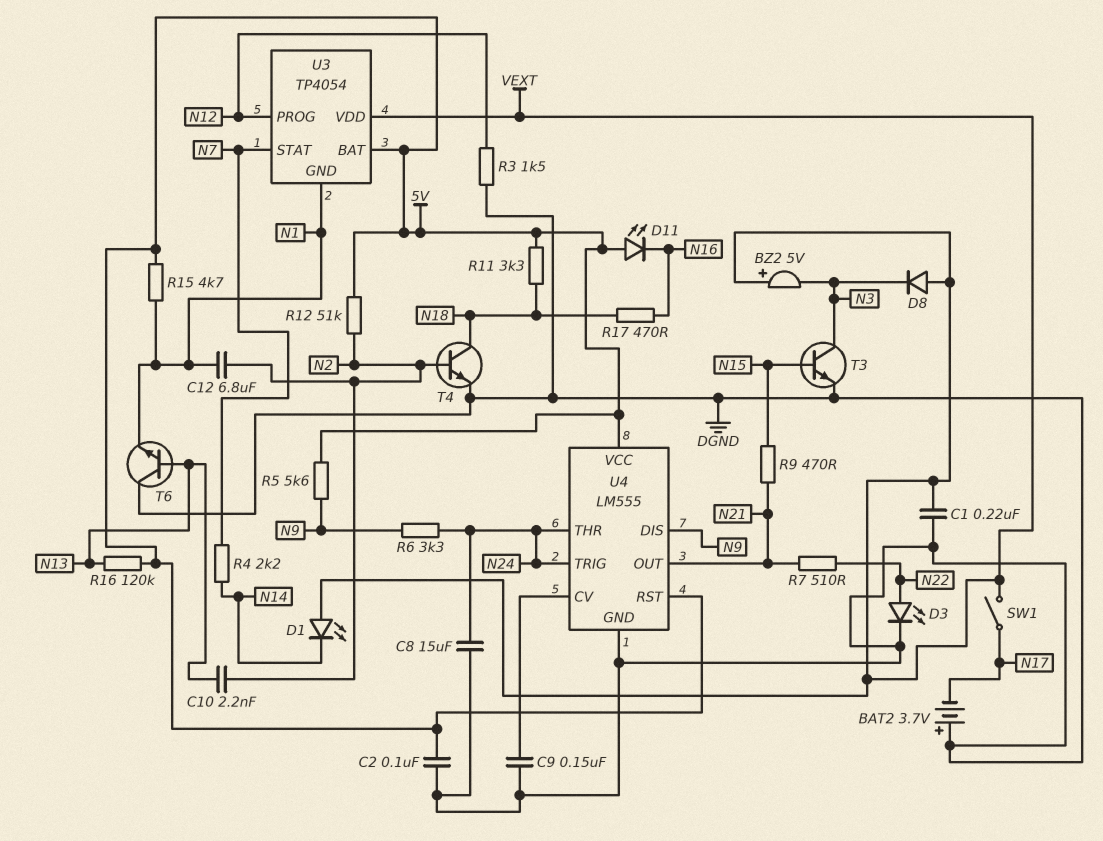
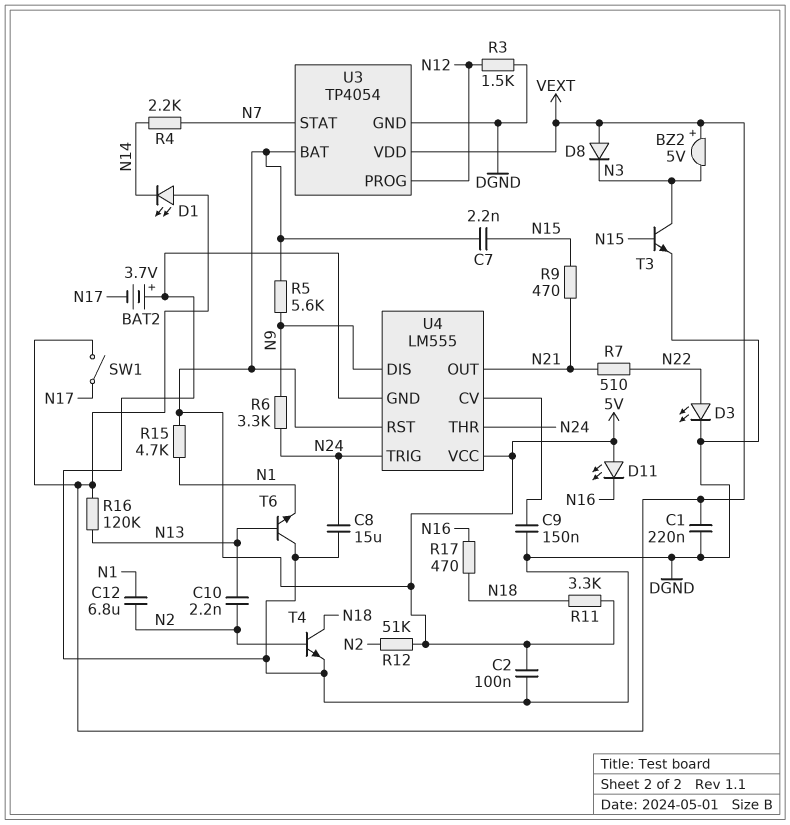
C7: none -> 2.2nF (5V, N15)
R16: 120k (5V, N13) -> 120k (N13, VEXT)
U3 pin GND: N1 -> DGND

